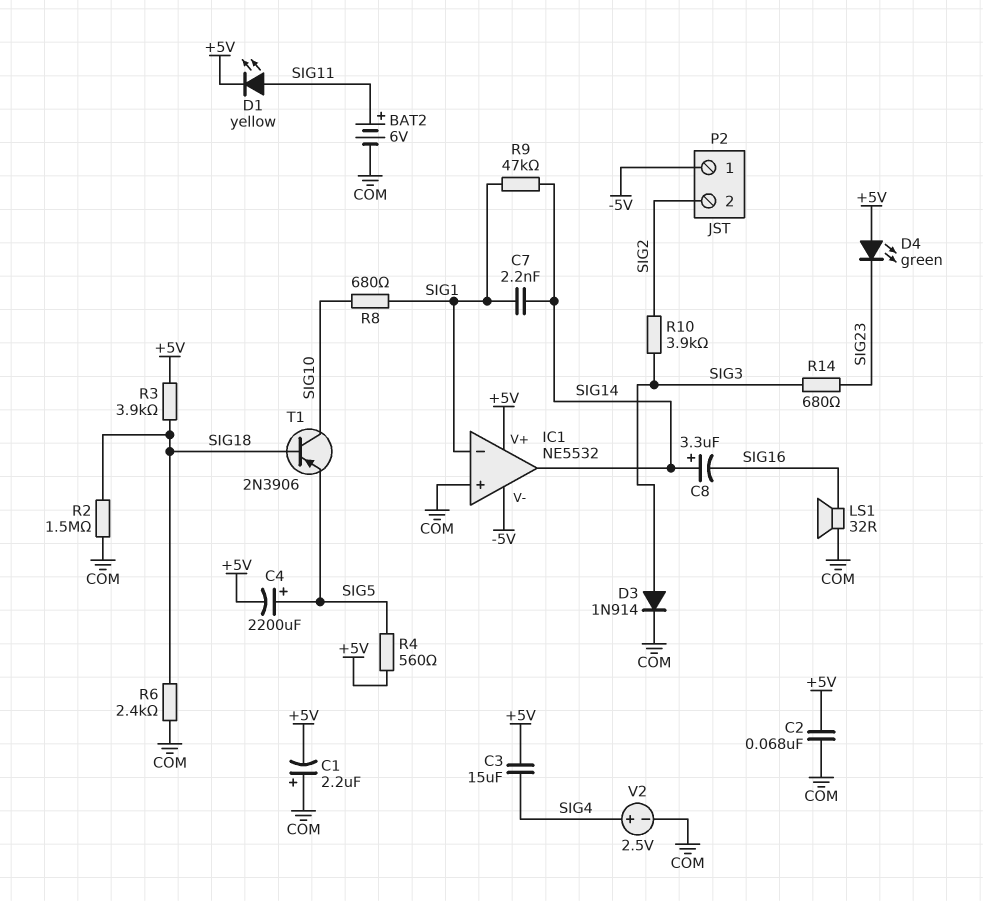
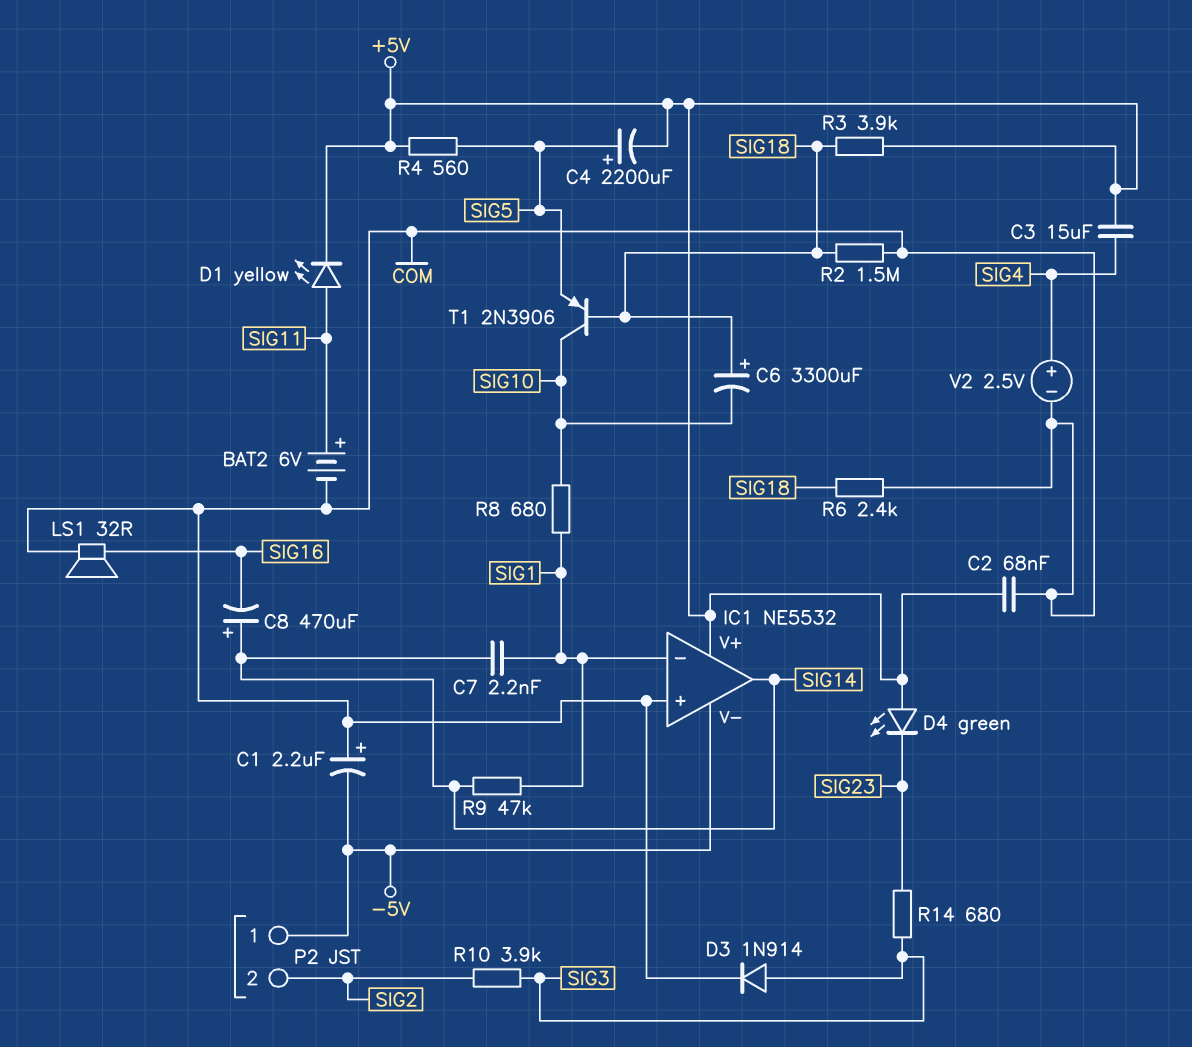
C1: 2.2uF (plus COM, minus +5V) -> 2.2uF (plus COM, minus -5V)
C6: none -> 3300uF (plus SIG18, minus SIG10)
C8: 3.3uF (plus SIG14, minus SIG16) -> 470uF (plus SIG14, minus SIG16)

